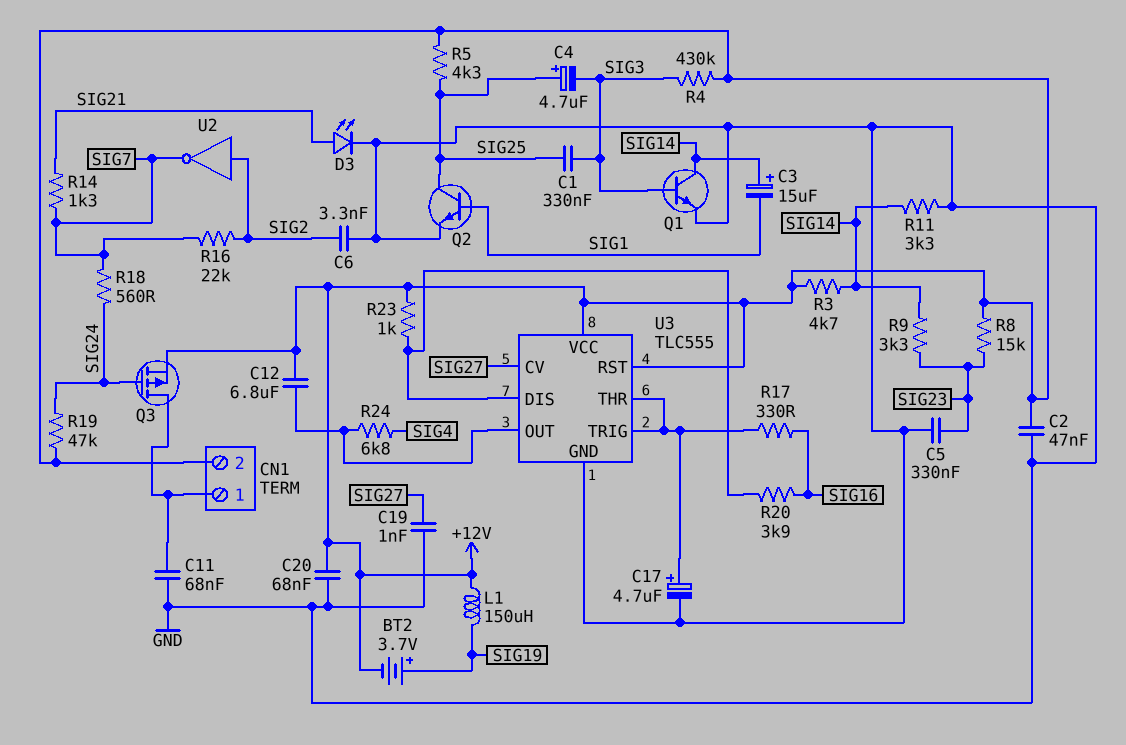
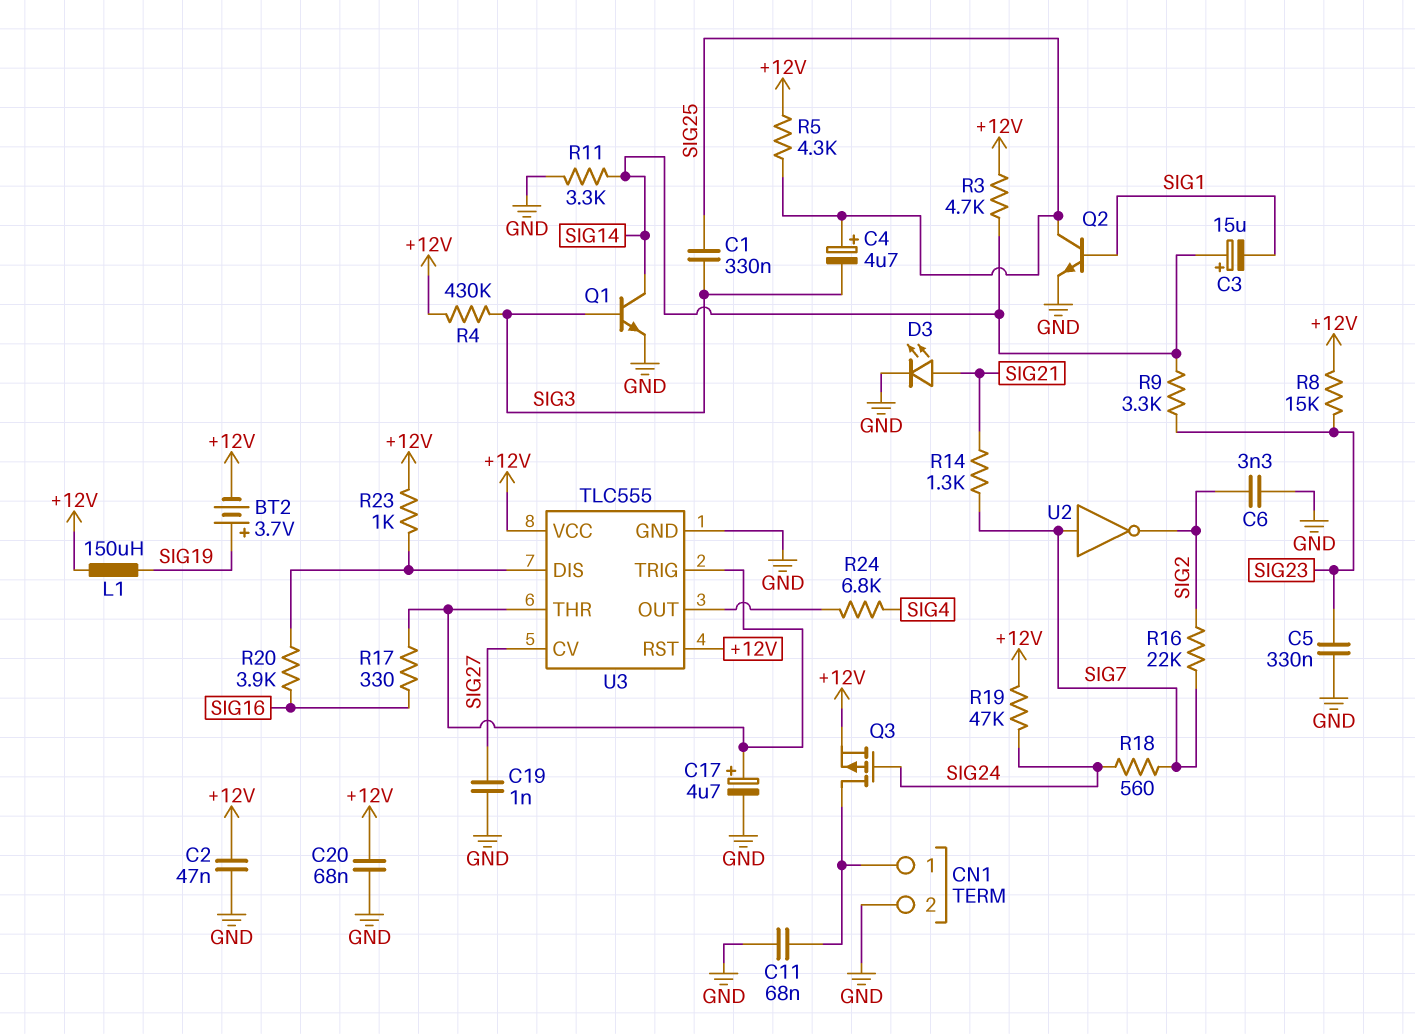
C12: 6.8uF (+12V, U3/OUT) -> none
CN1 pin 2: +12V -> GND
U2: NOT (in SIG2, out SIG7) -> NOT (in SIG7, out SIG2)

